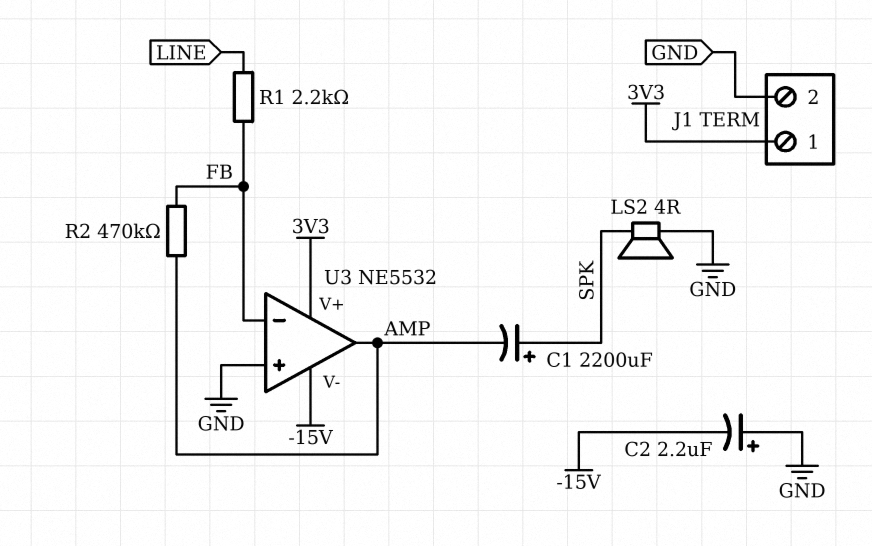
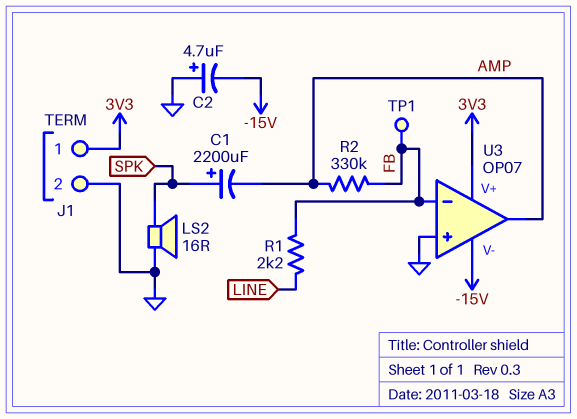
C2: 2.2uF (plus GND, minus -15V) -> 4.7uF (plus GND, minus -15V)
LS2: speaker 4R (GND, SPK) -> speaker 16R (GND, SPK)
R2: 470k (AMP, FB) -> 330k (AMP, FB)
TP1: none -> test point (FB)
U3: NE5532 -> OP07

